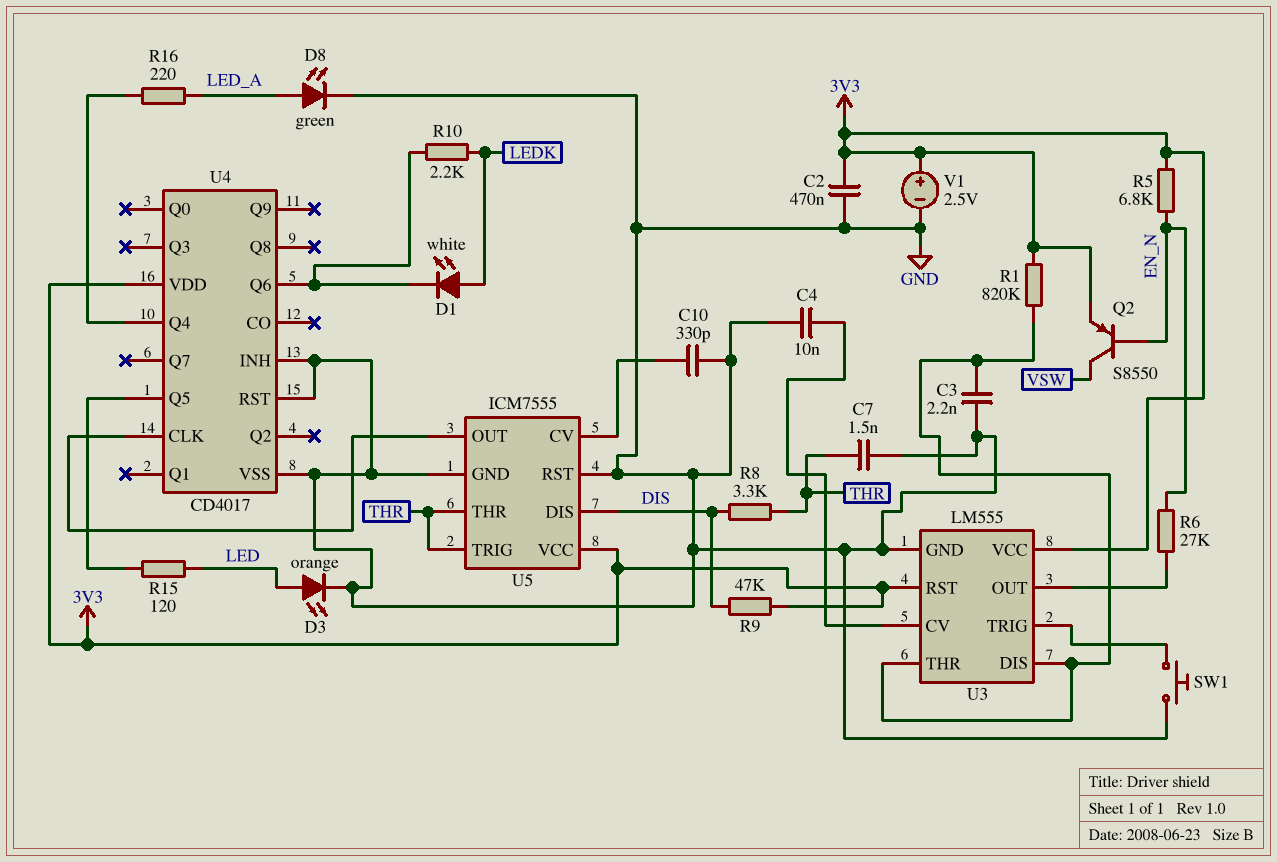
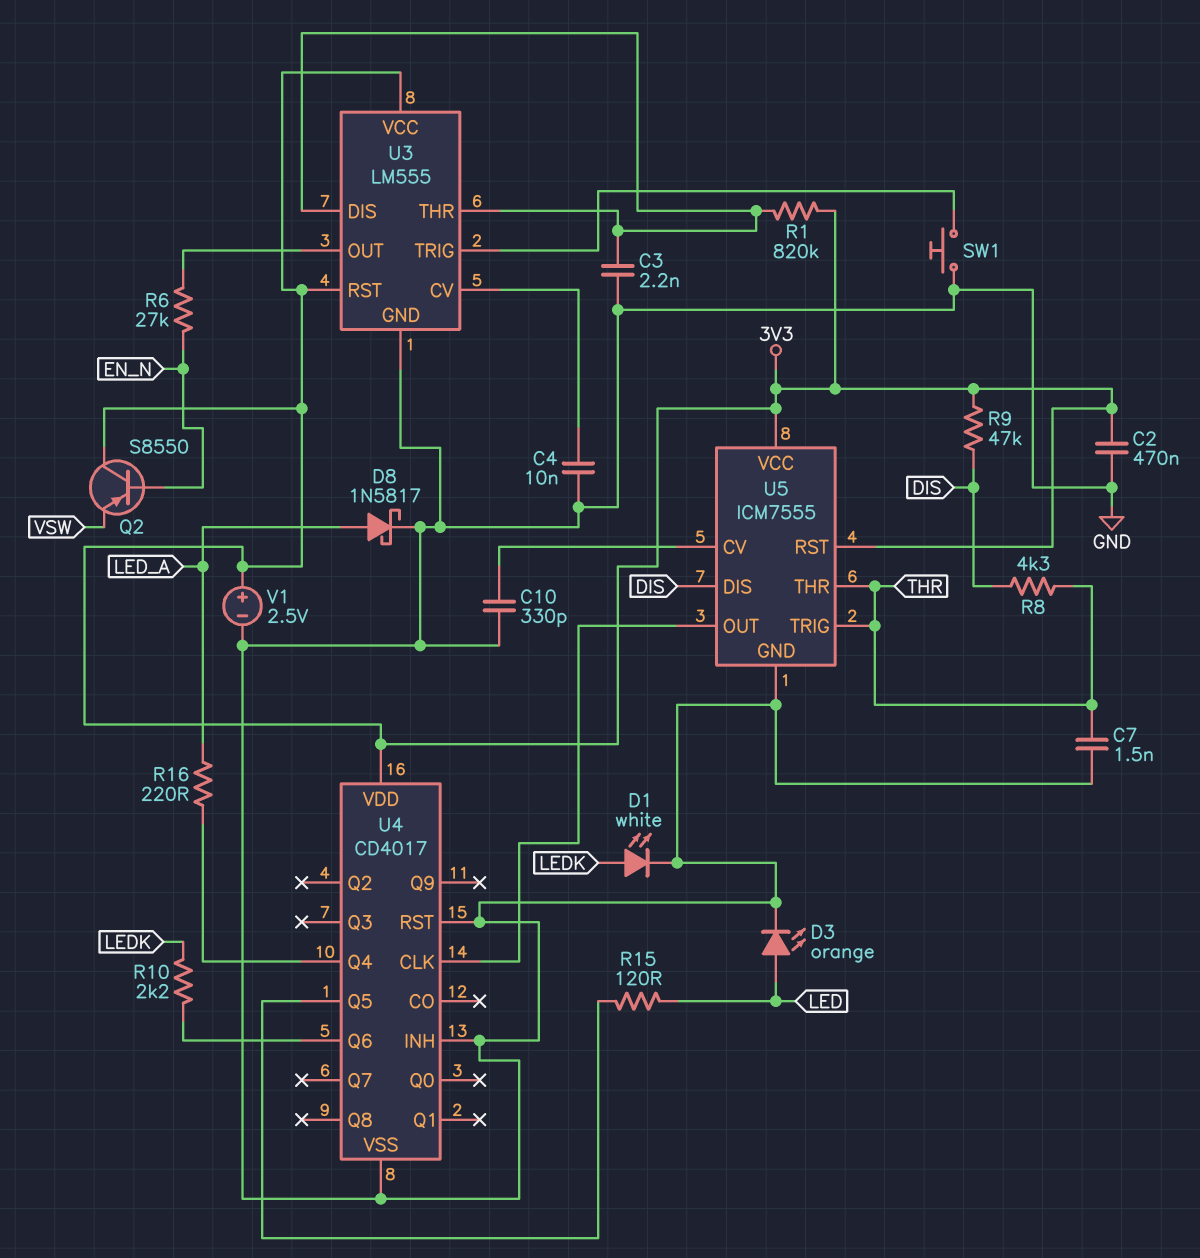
D1: LED white (A LEDK, K U4/Q6) -> LED white (A LEDK, K GND)
D8: LED green (A LED_A, K GND) -> schottky 1N5817 (A LED_A, K GND)
Q2: PNP S8550 (B EN_N, C VSW, E 3V3) -> PNP S8550 (B EN_N, C 3V3, E VSW)
R5: 6.8k (3V3, EN_N) -> none
R8: 3.3k (DIS, THR) -> 4.3k (DIS, THR)
U5 pin RST: GND -> 3V3

